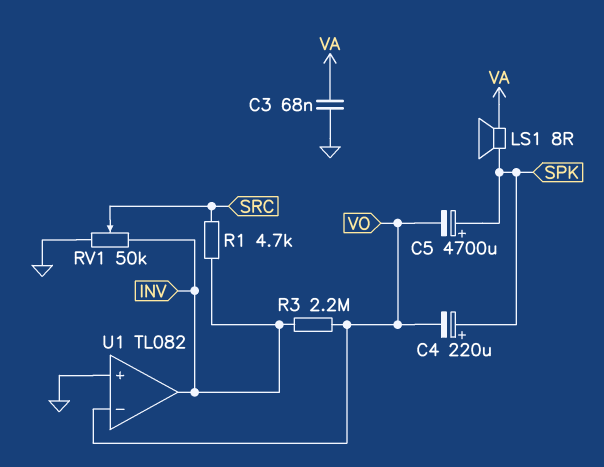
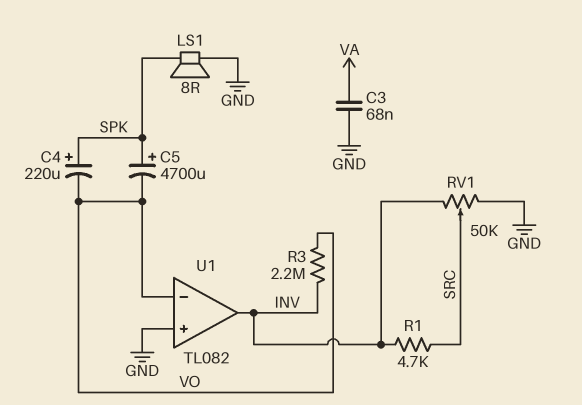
LS1: speaker 8R (SPK, VA) -> speaker 8R (GND, SPK)

